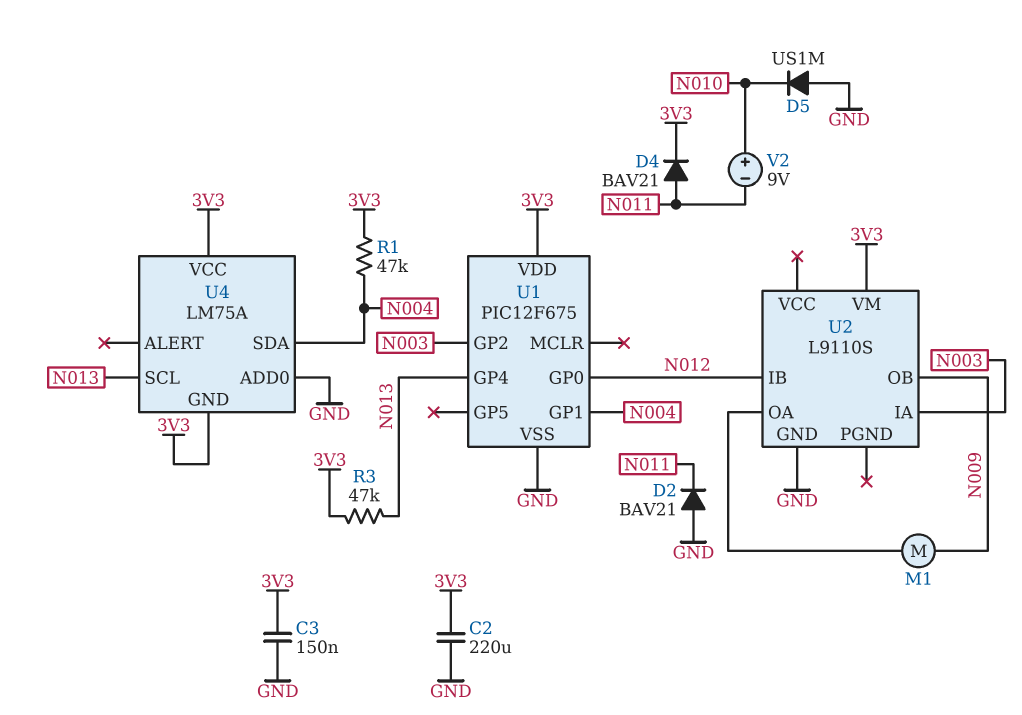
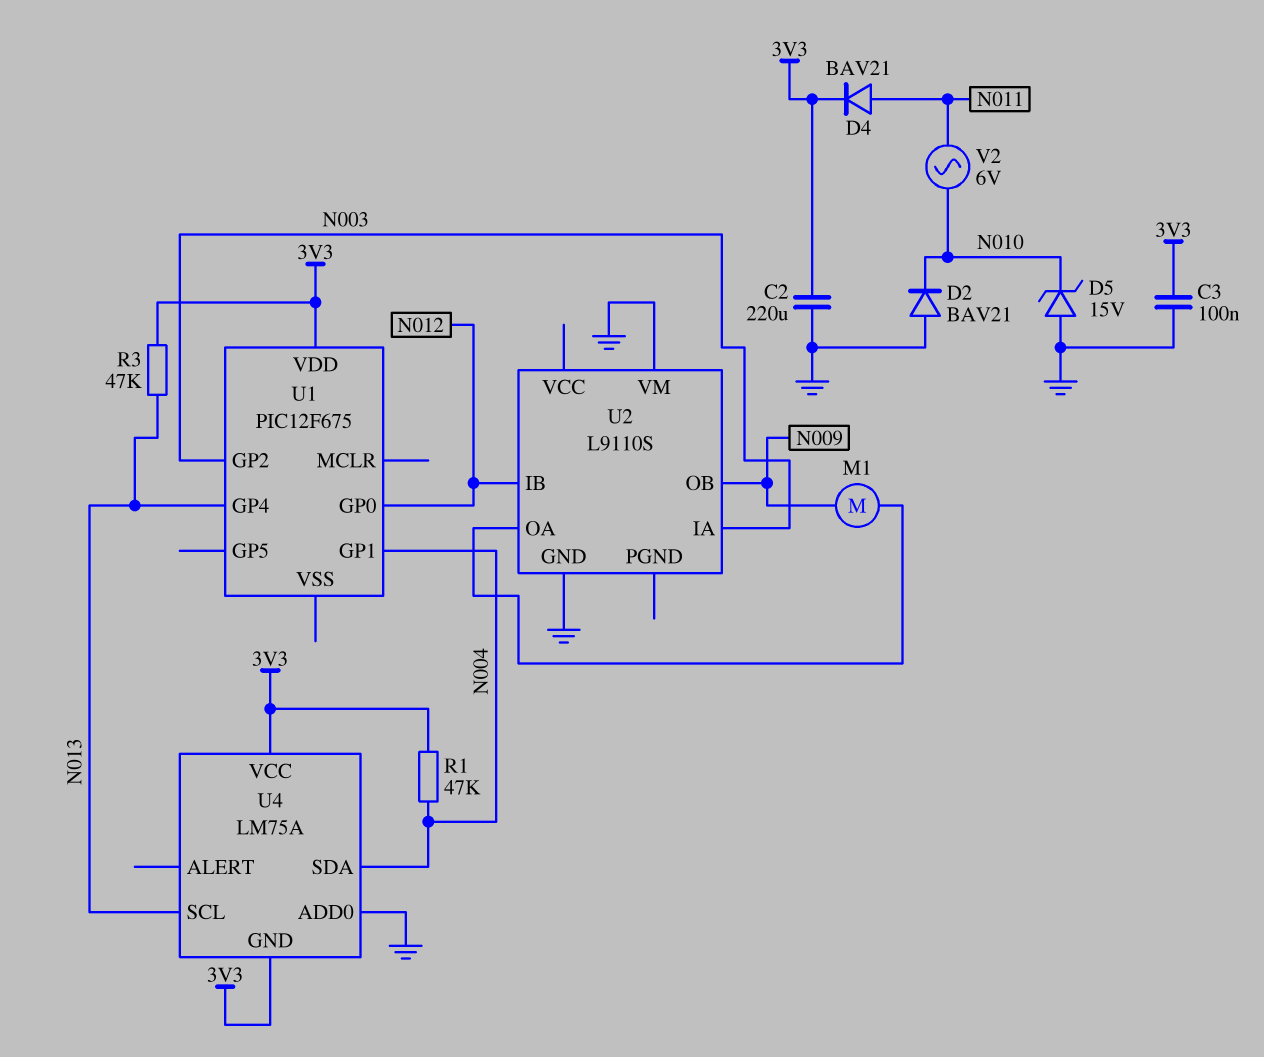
C3: 150nF (3V3, GND) -> 100nF (3V3, GND)
D2: diode BAV21 (A GND, K N011) -> diode BAV21 (A GND, K N010)
D5: diode US1M (A GND, K N010) -> zener 15V (A GND, K N010)
U1 pin VSS: GND -> none
U2 pin VM: 3V3 -> GND
V2: 9V (plus N010, minus N011) -> AC 6V (N010, N011)

